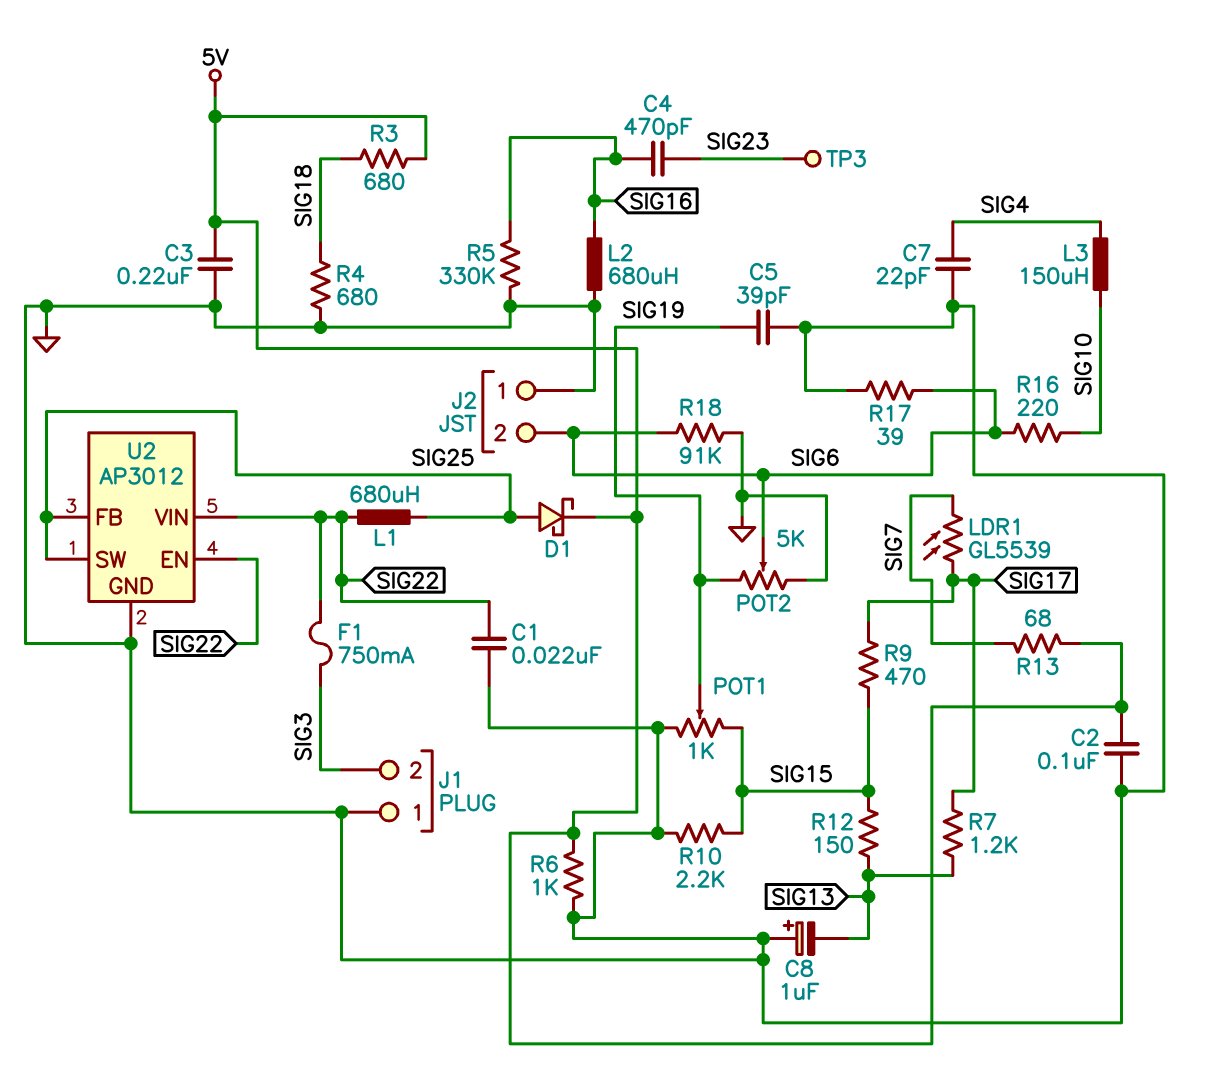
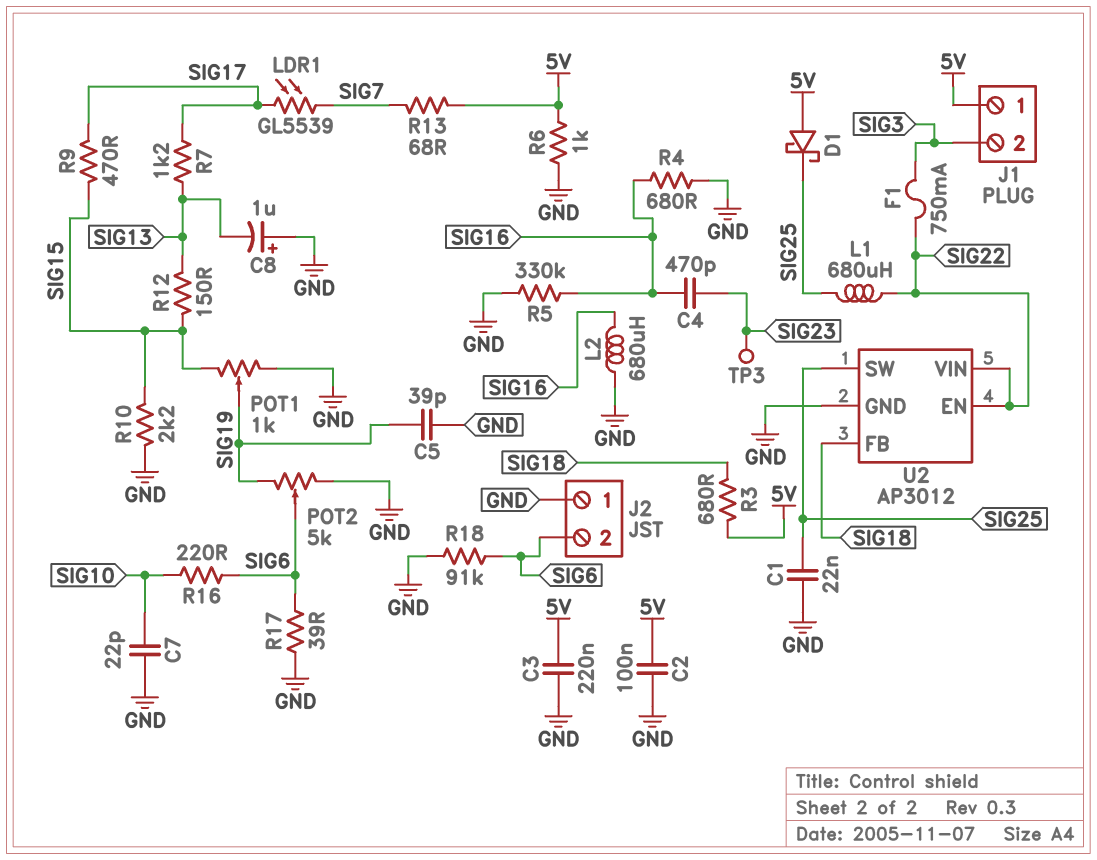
C1: 22nF (GND, SIG22) -> 22nF (GND, SIG25)
C7: 22pF (GND, SIG4) -> 22pF (GND, SIG10)
D1: schottky (A SIG25, K 5V) -> schottky (A 5V, K SIG25)
J1 pin 1: GND -> 5V
L3: 150uH (SIG4, SIG10) -> none
R4: 680 (GND, SIG18) -> 680 (GND, SIG16)
U2 pin FB: SIG25 -> SIG18

